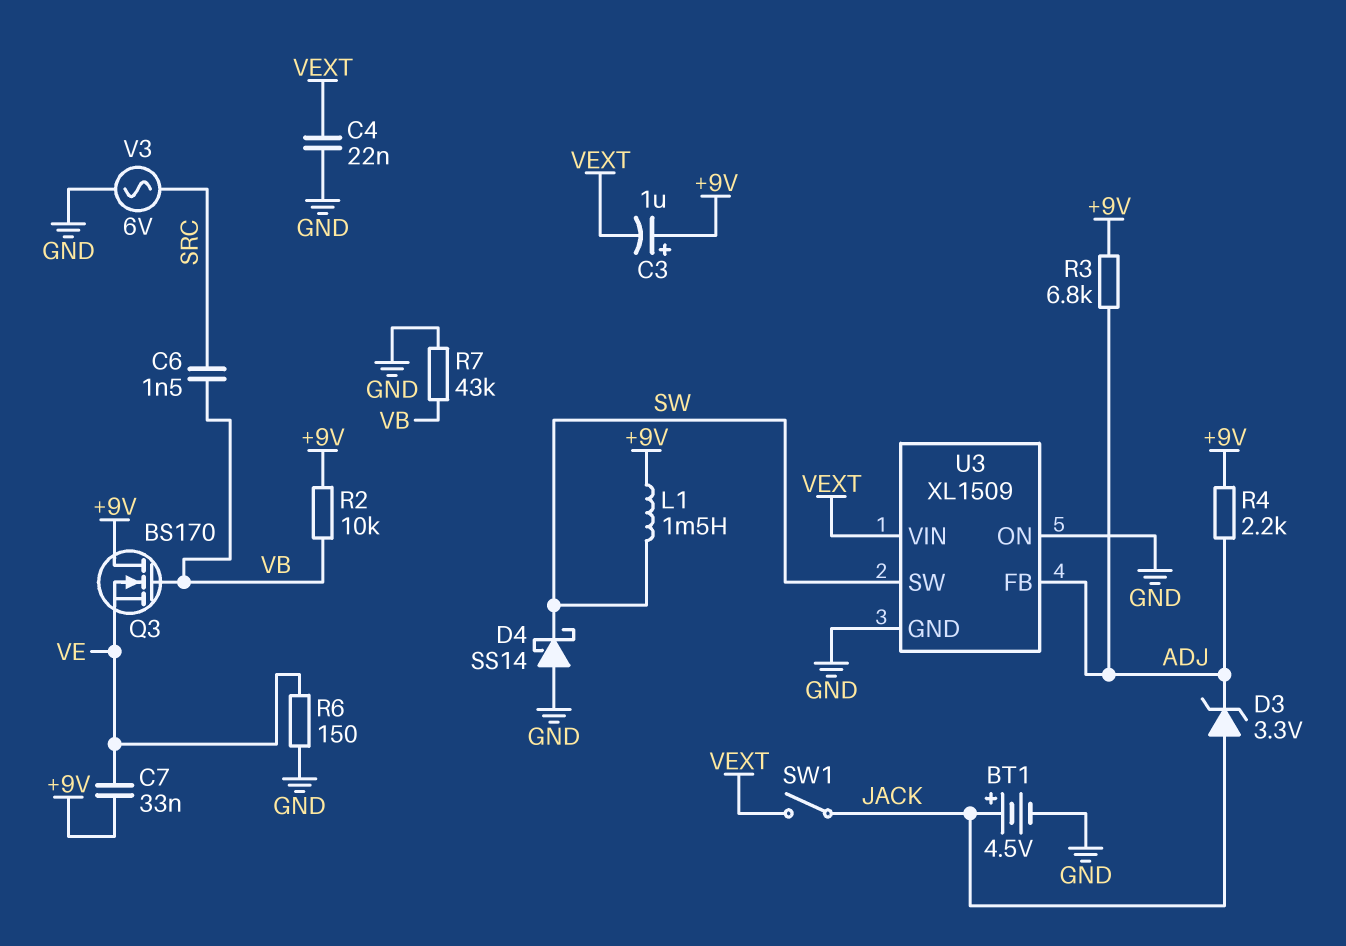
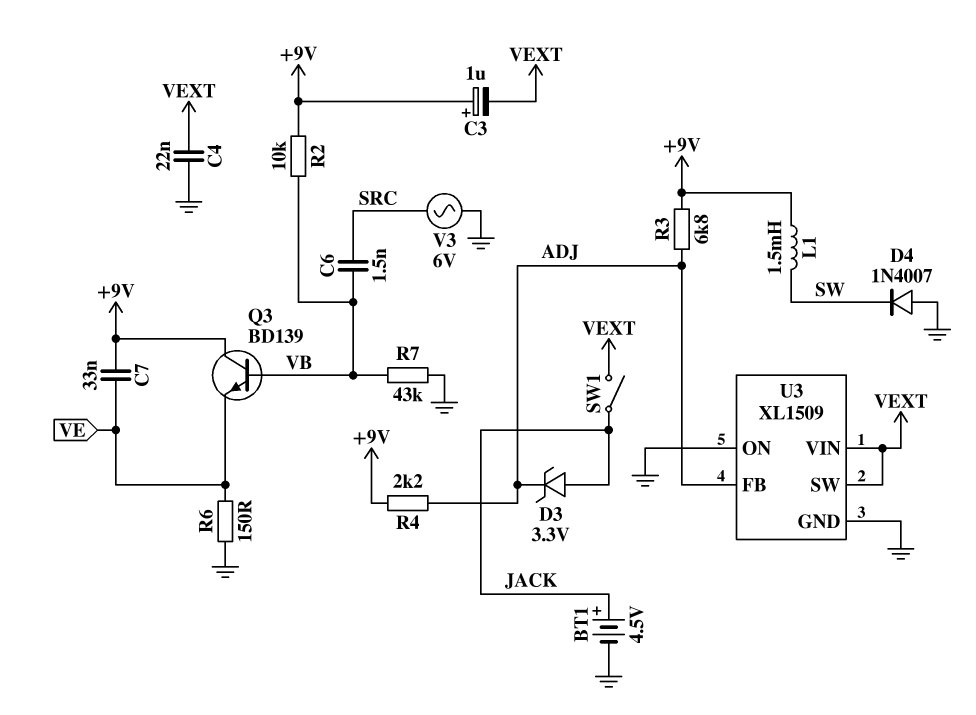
D4: schottky SS14 (A GND, K SW) -> diode 1N4007 (A GND, K SW)
Q3: NMOS BS170 (G VB, D +9V, S VE) -> NPN BD139 (B VB, C +9V, E VE)
U3 pin SW: SW -> VEXT

